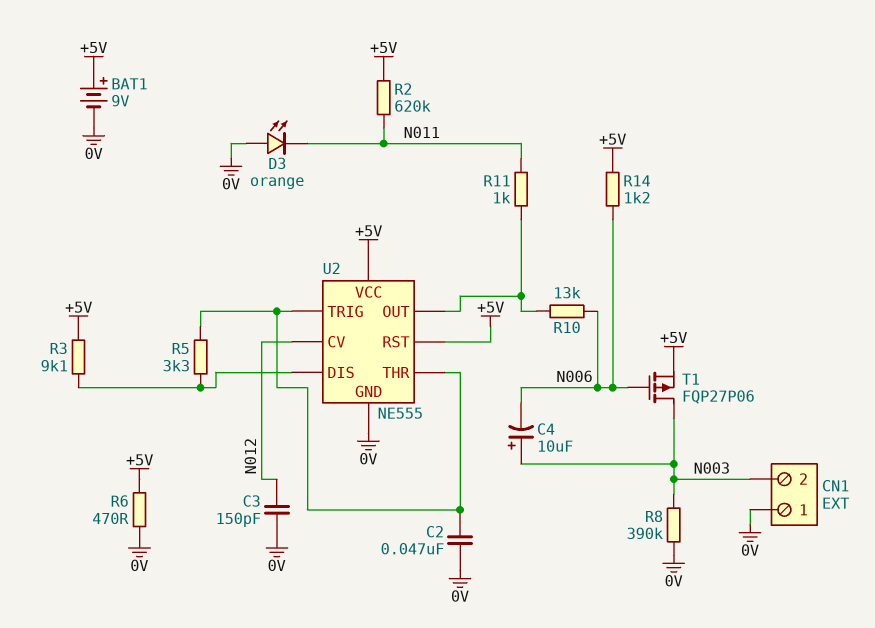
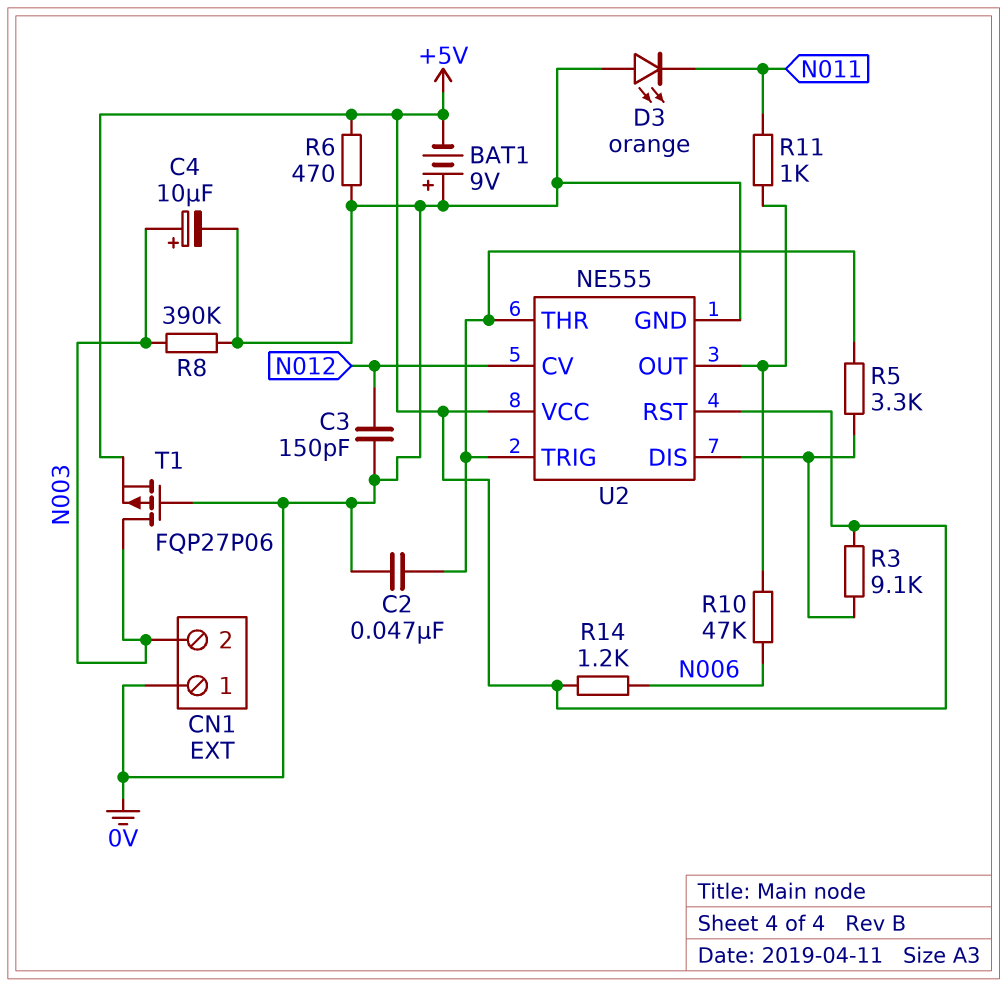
BAT1: 9V (plus +5V, minus 0V) -> 9V (plus 0V, minus +5V)
C4: 10uF (plus N003, minus N006) -> 10uF (plus N003, minus 0V)
R2: 620k (+5V, N011) -> none
R10: 13k (N006, U2/OUT) -> 47k (N006, U2/OUT)
T1: PMOS FQP27P06 (G N006, D N003, S +5V) -> PMOS FQP27P06 (G 0V, D N003, S +5V)

